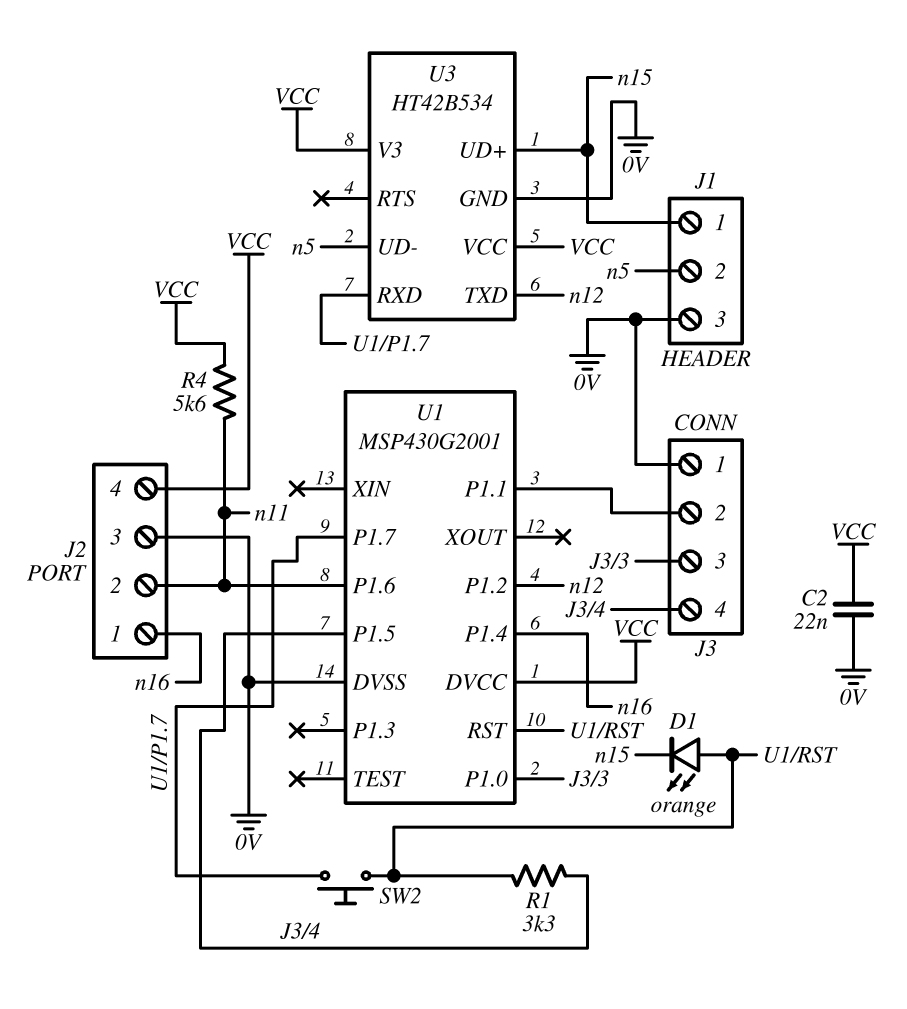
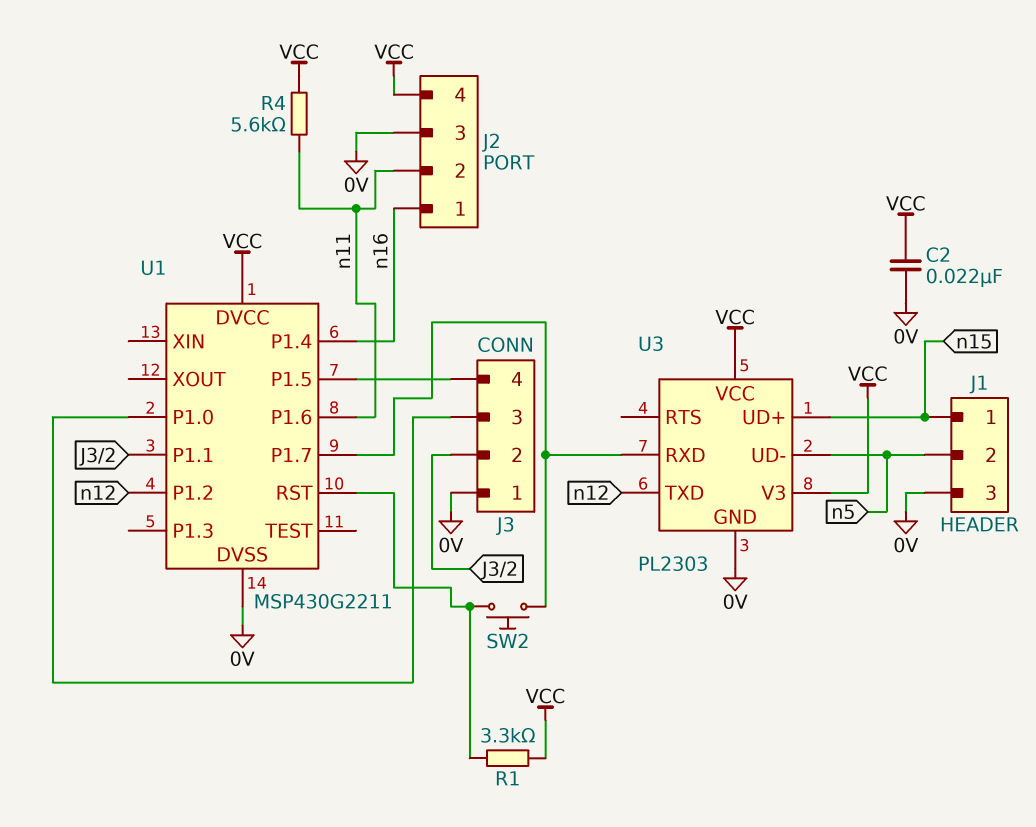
D1: LED orange (A U1/RST, K n15) -> none
R1: 3.3k (J3/4, U1/RST) -> 3.3k (U1/RST, VCC)
U1: MSP430G2001 -> MSP430G2211
U3: HT42B534 -> PL2303

